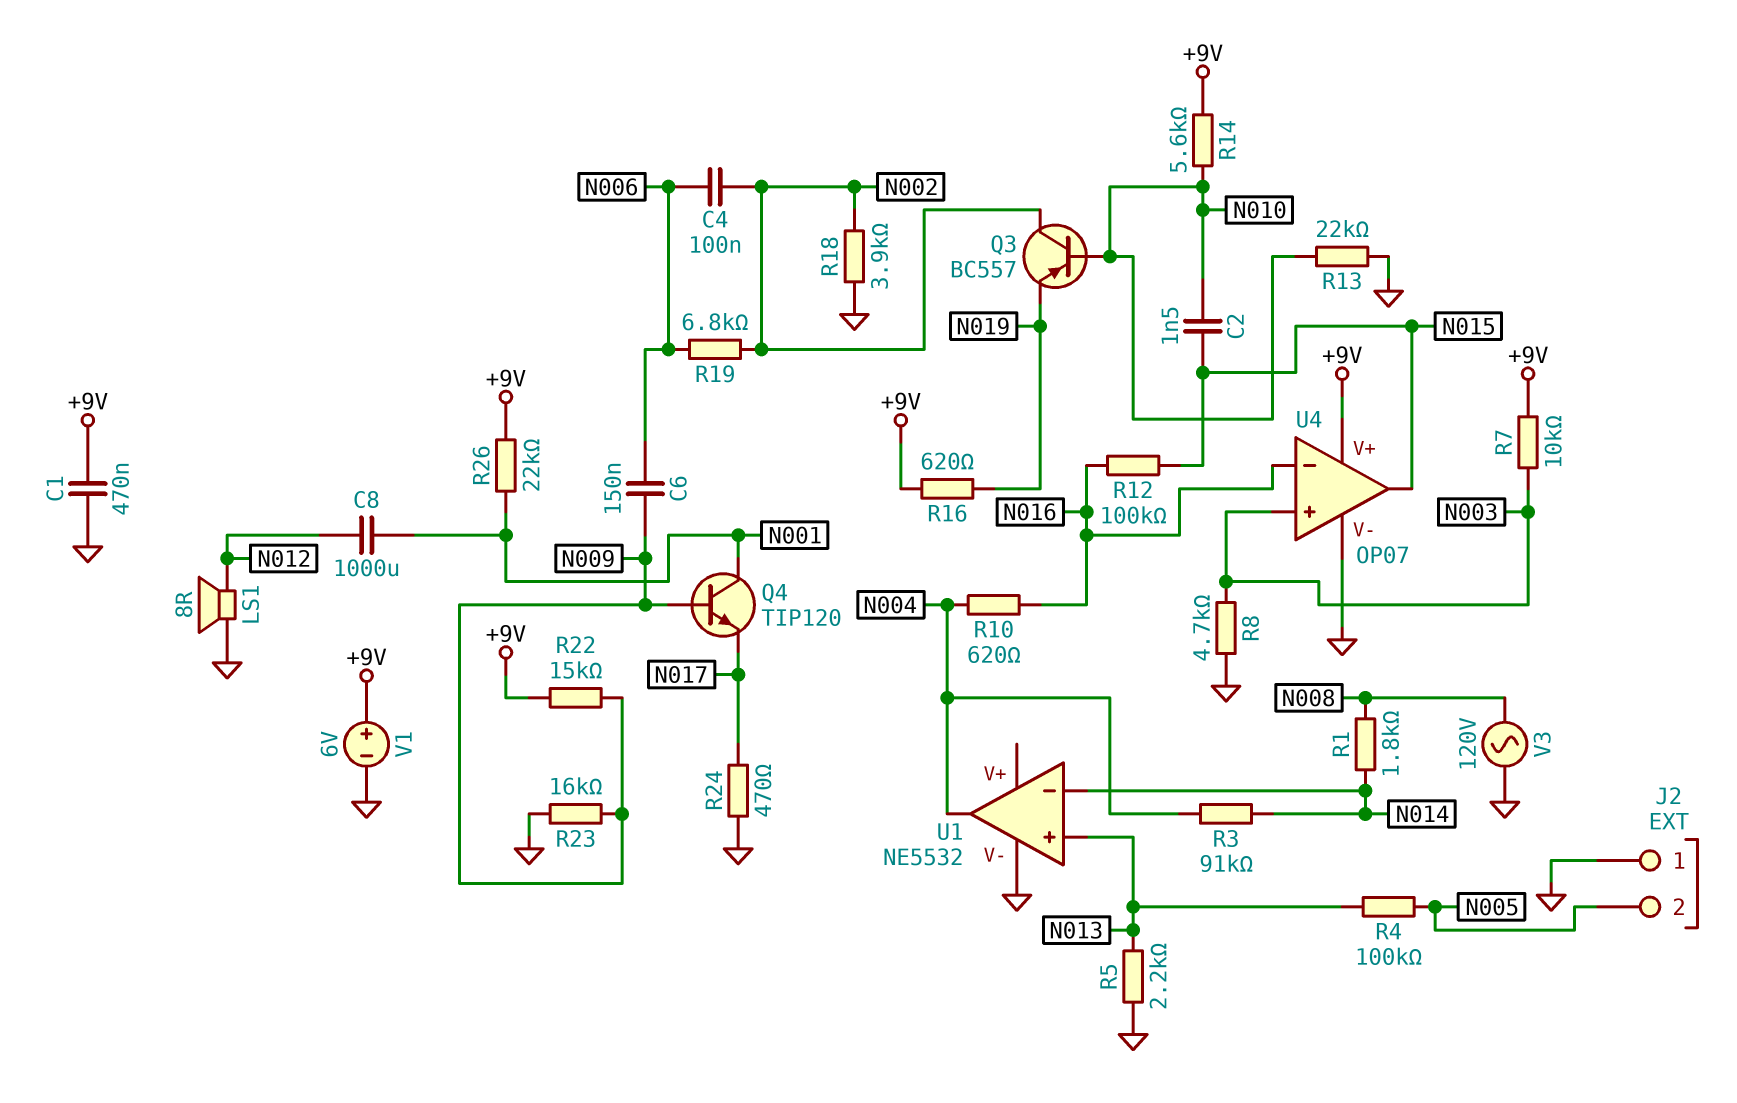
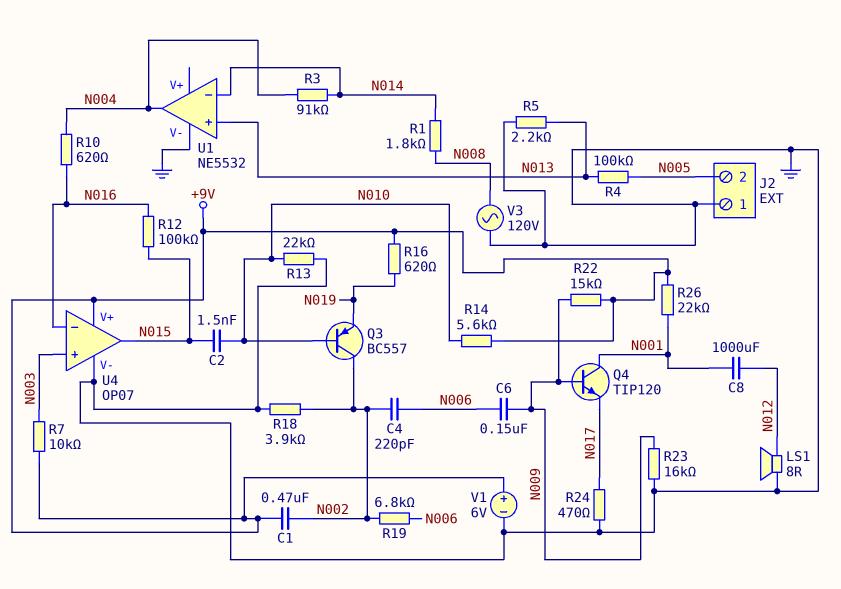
C1: 470nF (+9V, GND) -> 470nF (+9V, N002)
C4: 100nF (N002, N006) -> 220pF (N002, N006)
R8: 4.7k (GND, N003) -> none

